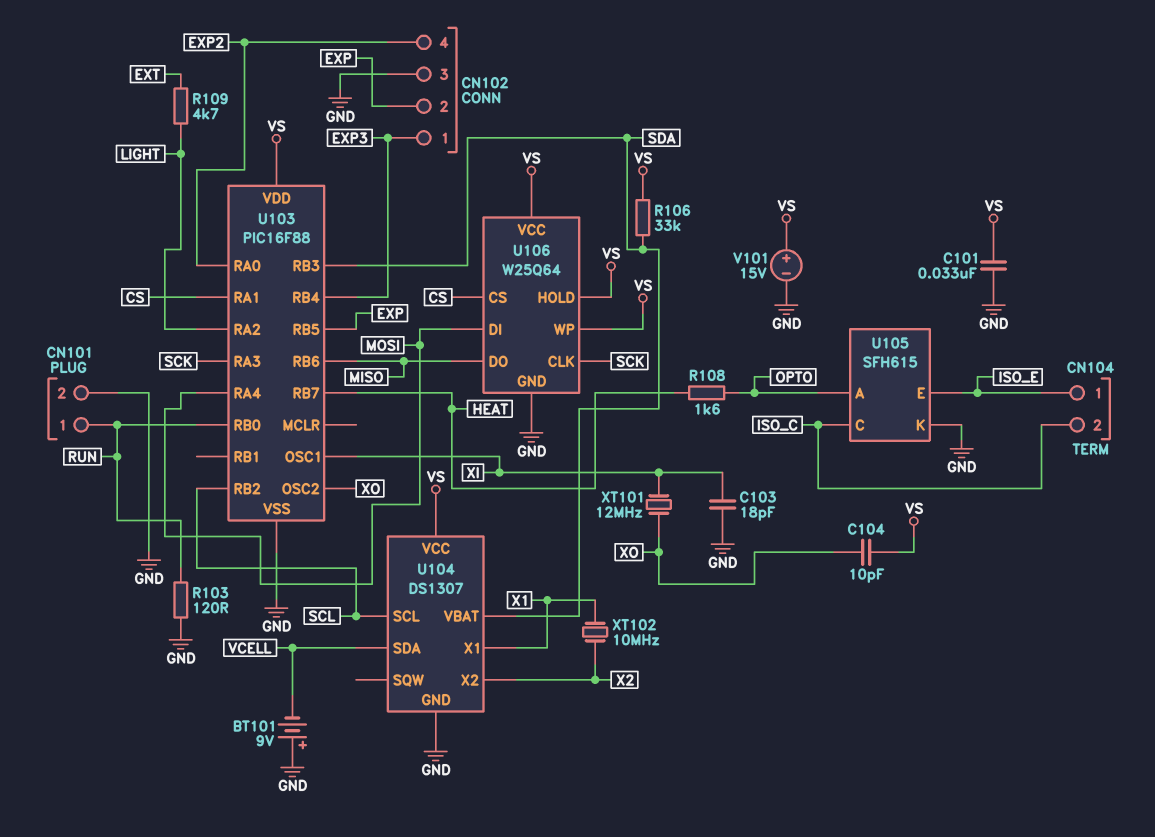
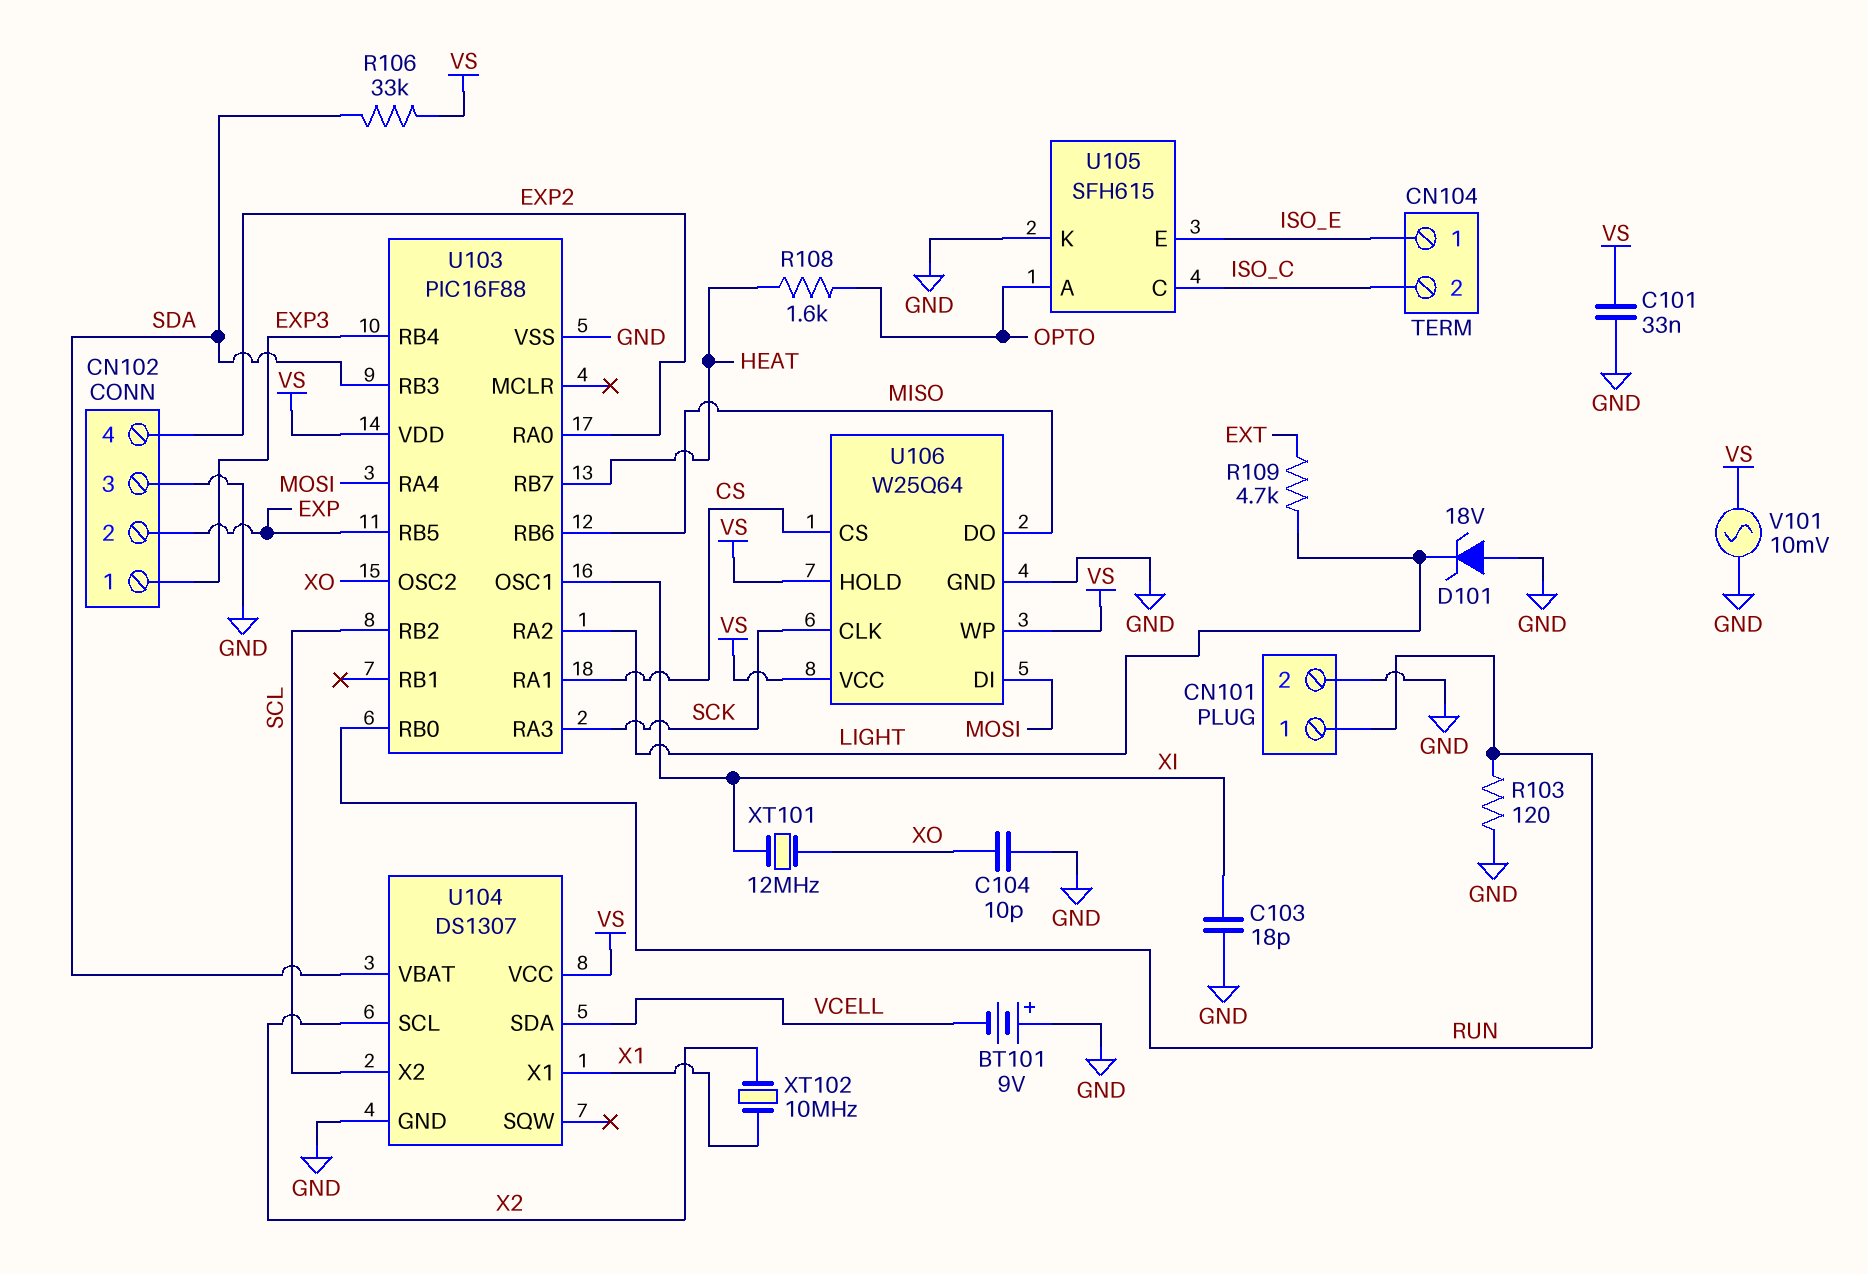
C104: 10pF (VS, XO) -> 10pF (GND, XO)
D101: none -> zener 18V (A GND, K LIGHT)
U104 pin SCL: SCL -> X2
U104 pin X2: X2 -> SCL
V101: 15V (plus VS, minus GND) -> AC 10mV (GND, VS)

